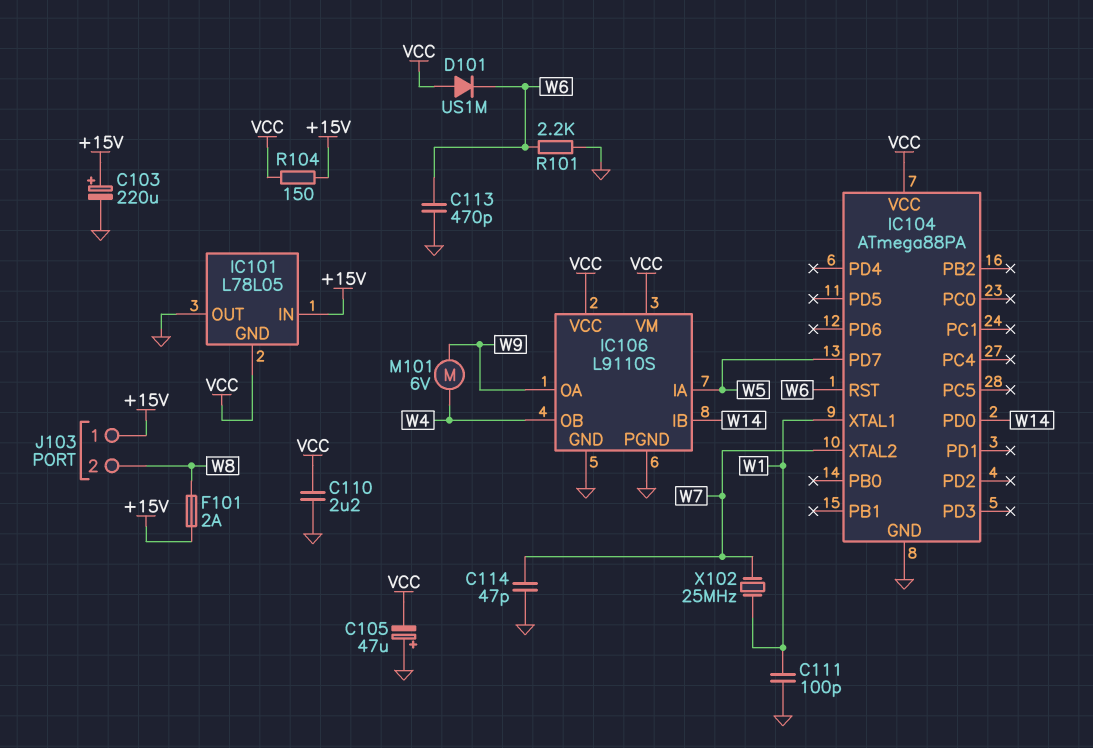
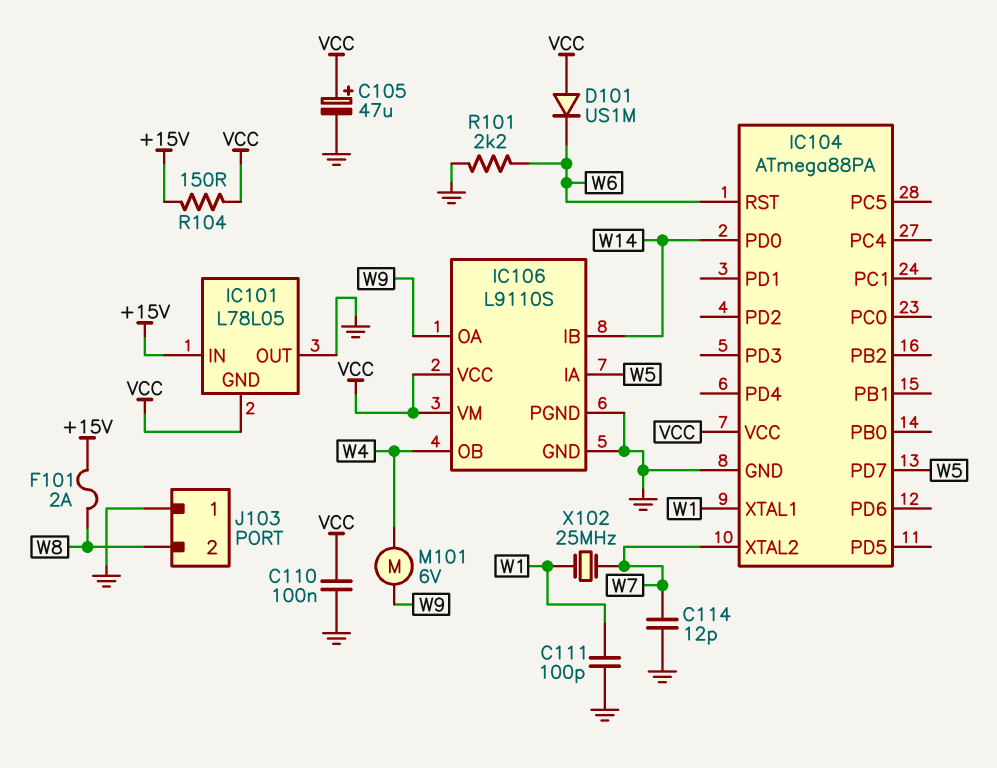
C103: 220uF (plus +15V, minus GND) -> none
C105: 47uF (plus GND, minus VCC) -> 47uF (plus VCC, minus GND)
C110: 2.2uF (GND, VCC) -> 100nF (GND, VCC)
C113: 470pF (GND, W6) -> none
C114: 47pF (GND, W7) -> 12pF (GND, W7)
J103 pin 1: +15V -> GND

